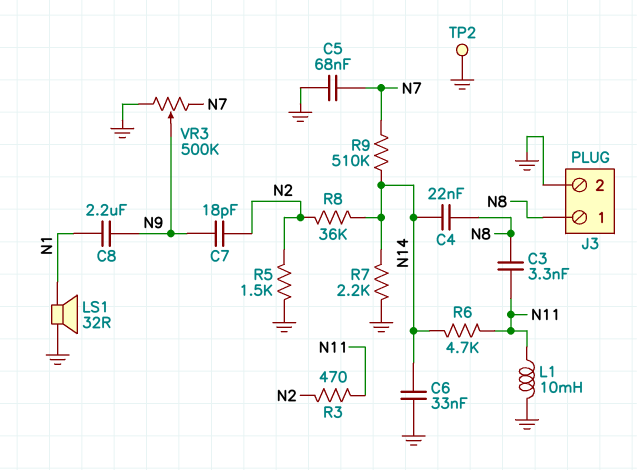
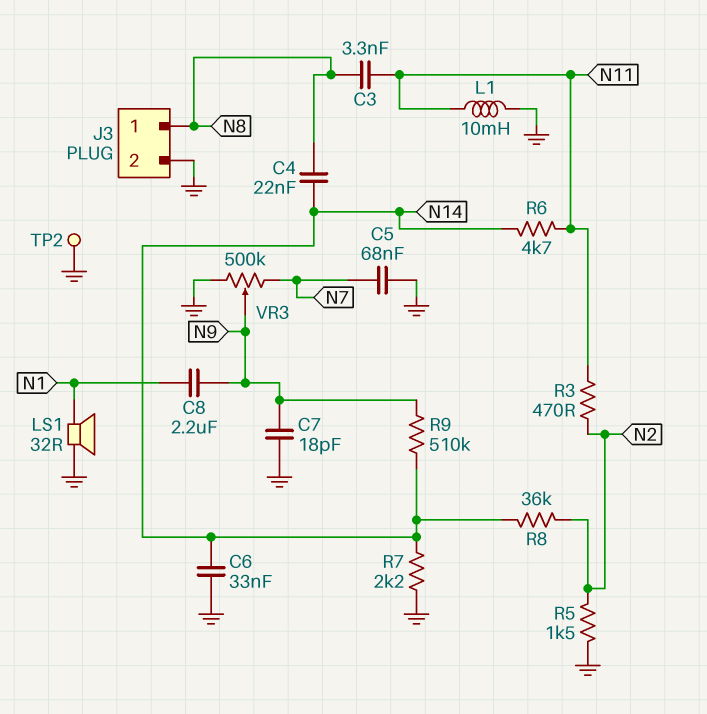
C7: 18pF (N2, N9) -> 18pF (GND, N9)
R9: 510k (N7, N14) -> 510k (N9, N14)

